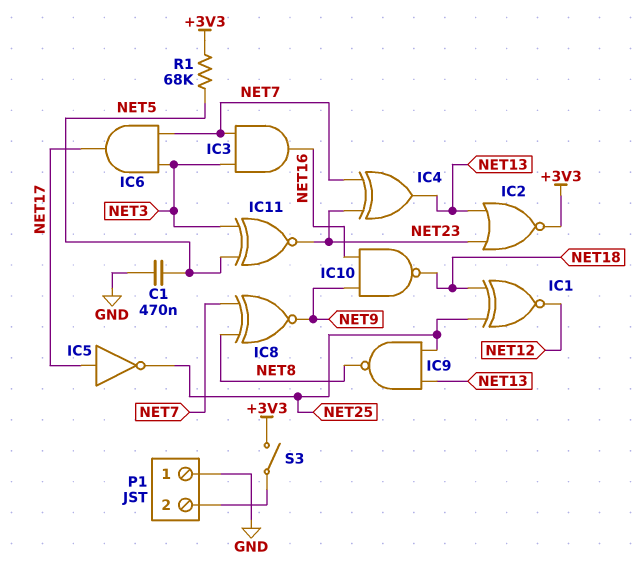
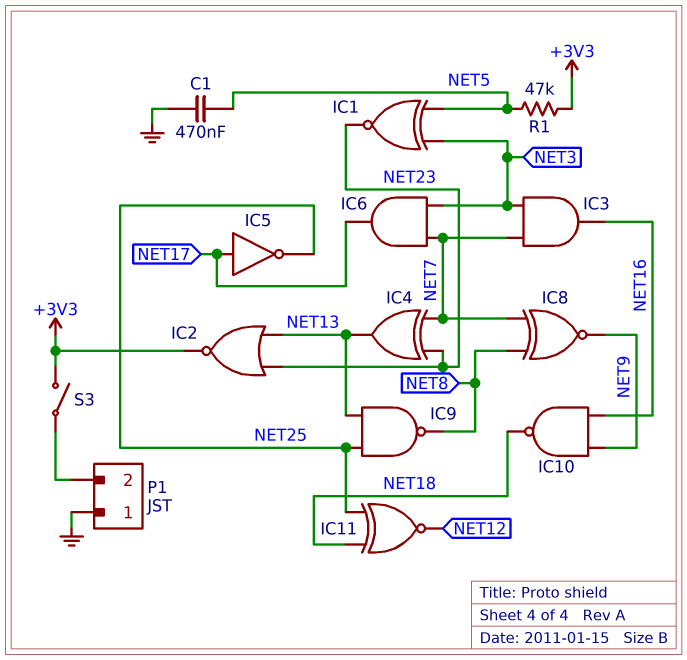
IC1: XNOR (in NET18, in NET25, out NET12) -> XNOR (in NET3, in NET5, out NET23)
IC11: XNOR (in NET3, in NET5, out NET23) -> XNOR (in NET18, in NET25, out NET12)
R1: 68k (+3V3, NET5) -> 47k (+3V3, NET5)

